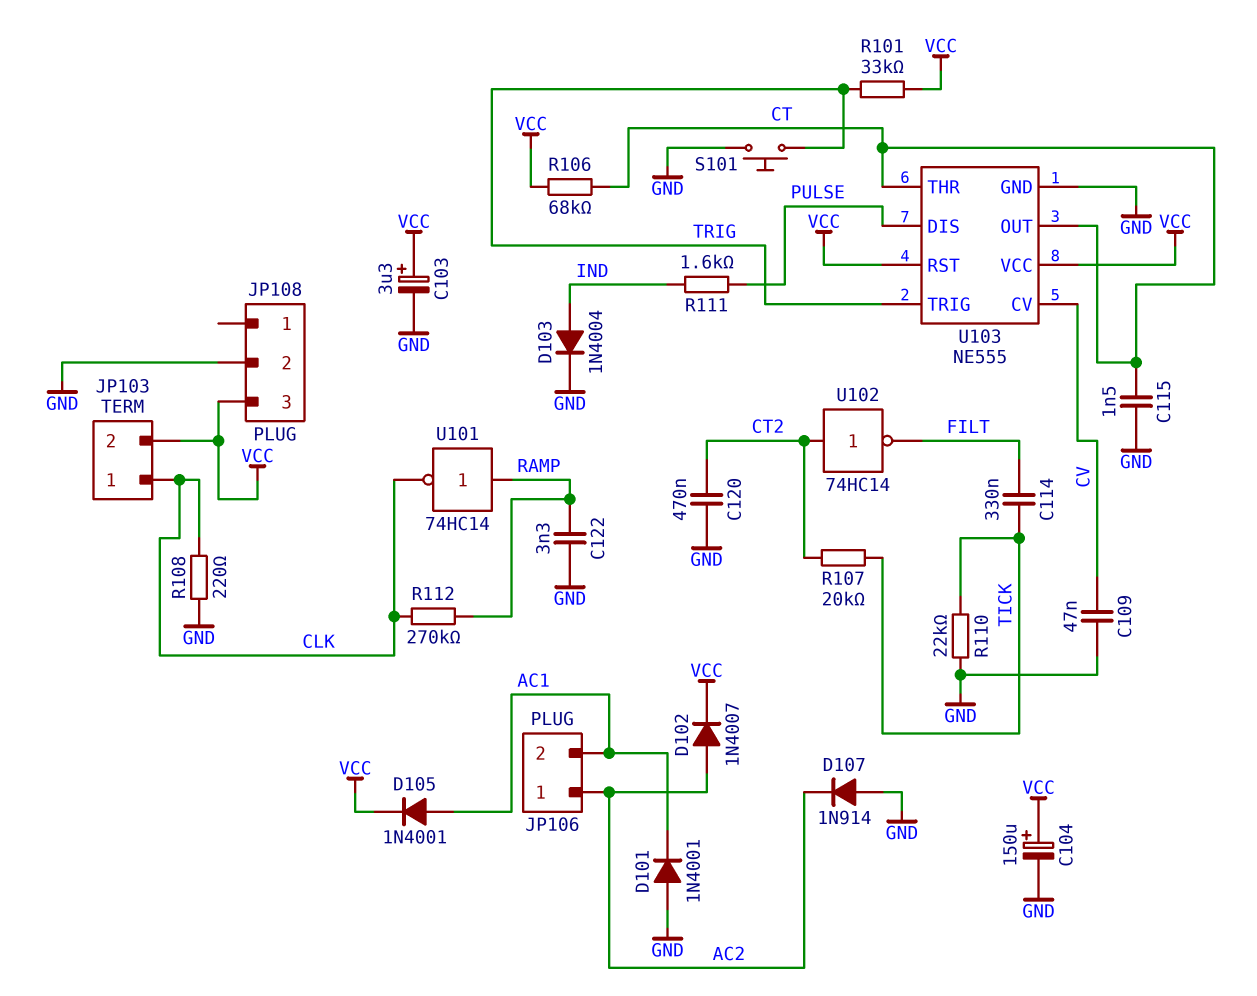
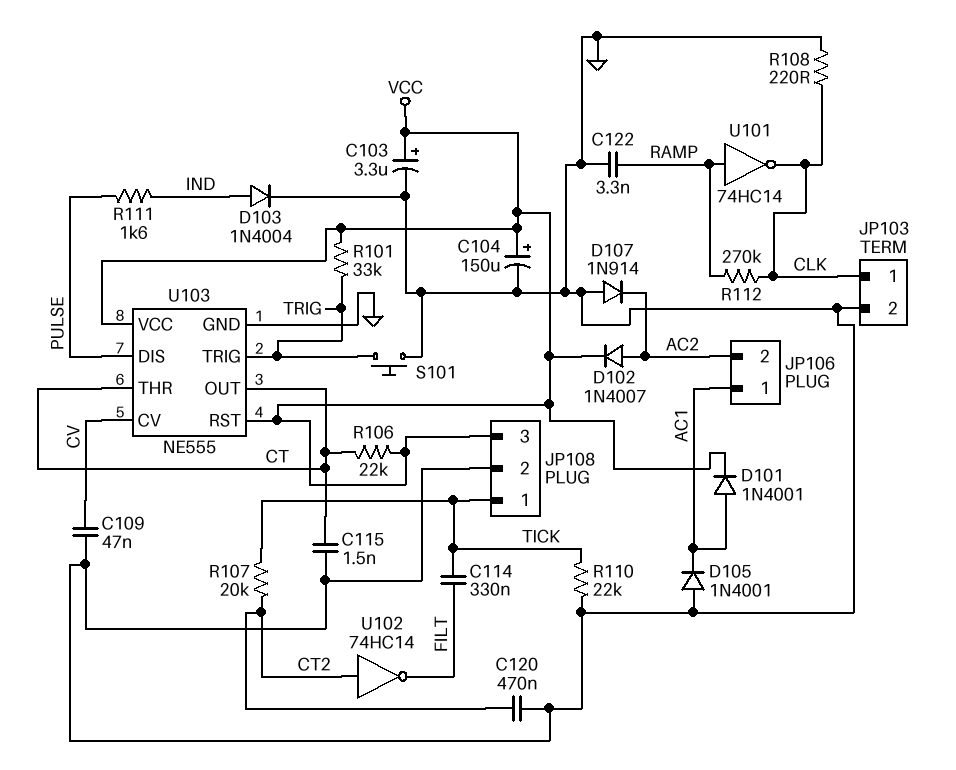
D101: diode 1N4001 (A GND, K AC1) -> diode 1N4001 (A AC1, K VCC)
D105: diode 1N4001 (A AC1, K VCC) -> diode 1N4001 (A GND, K AC1)
JP103 pin 2: VCC -> GND
JP106 pin 1: AC2 -> AC1
JP106 pin 2: AC1 -> AC2
JP108 pin 1: none -> TICK
R106: 68k (CT, VCC) -> 22k (CT, VCC)

